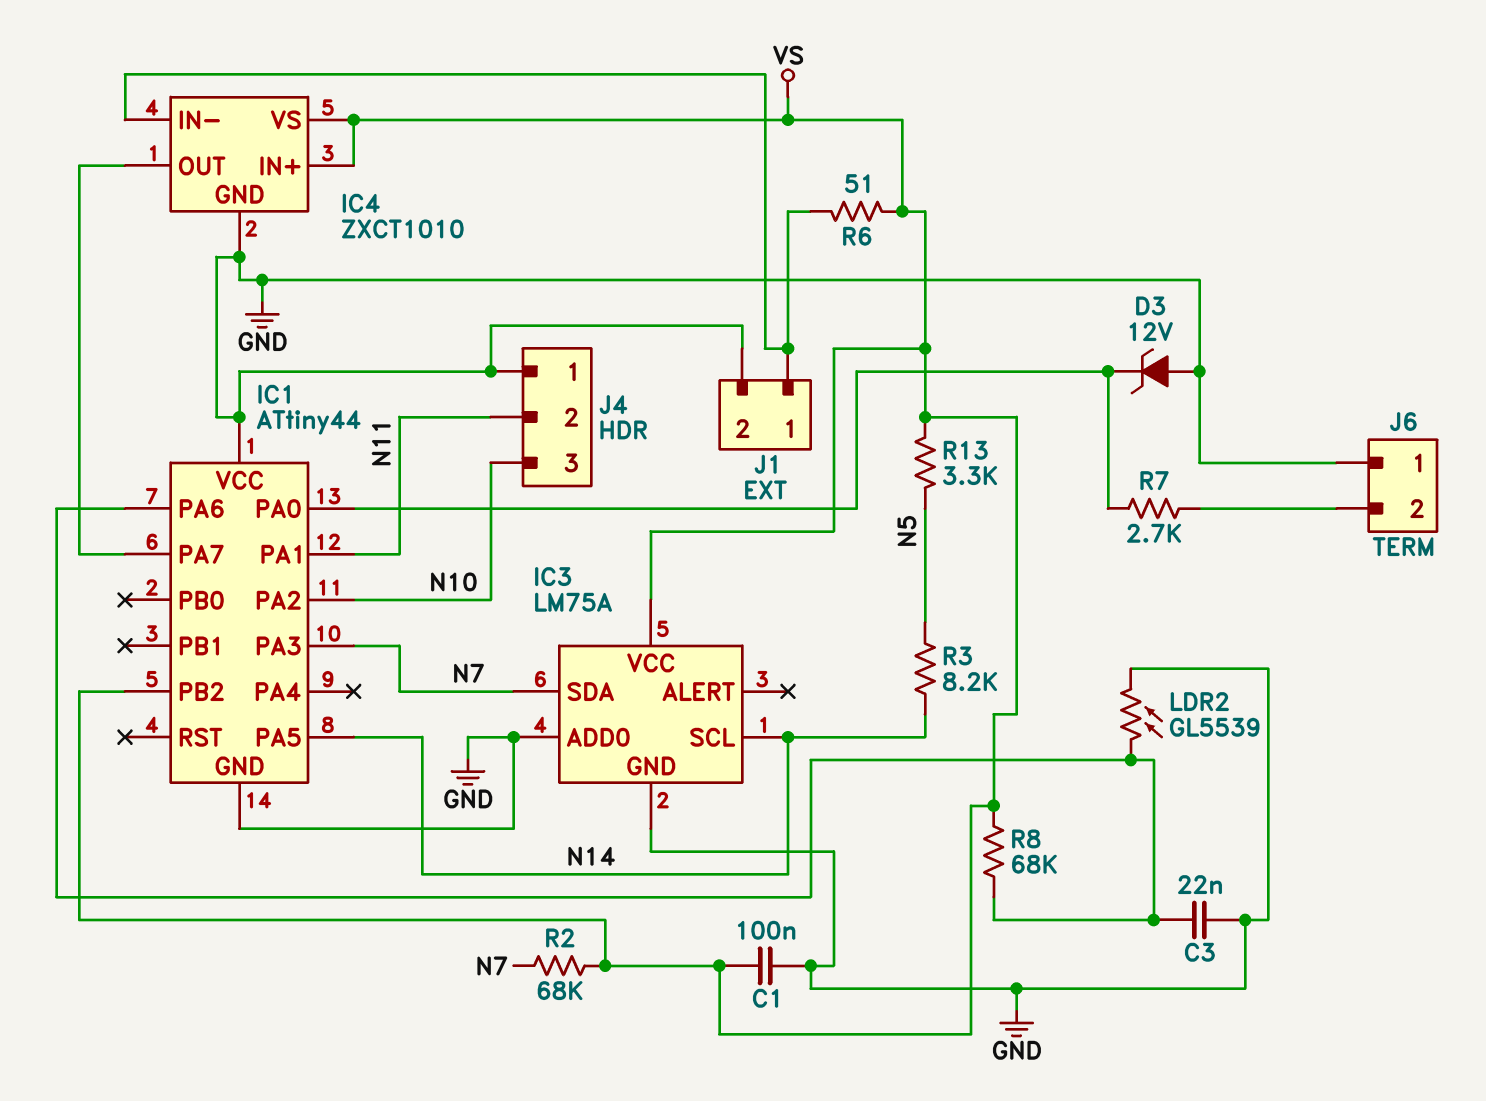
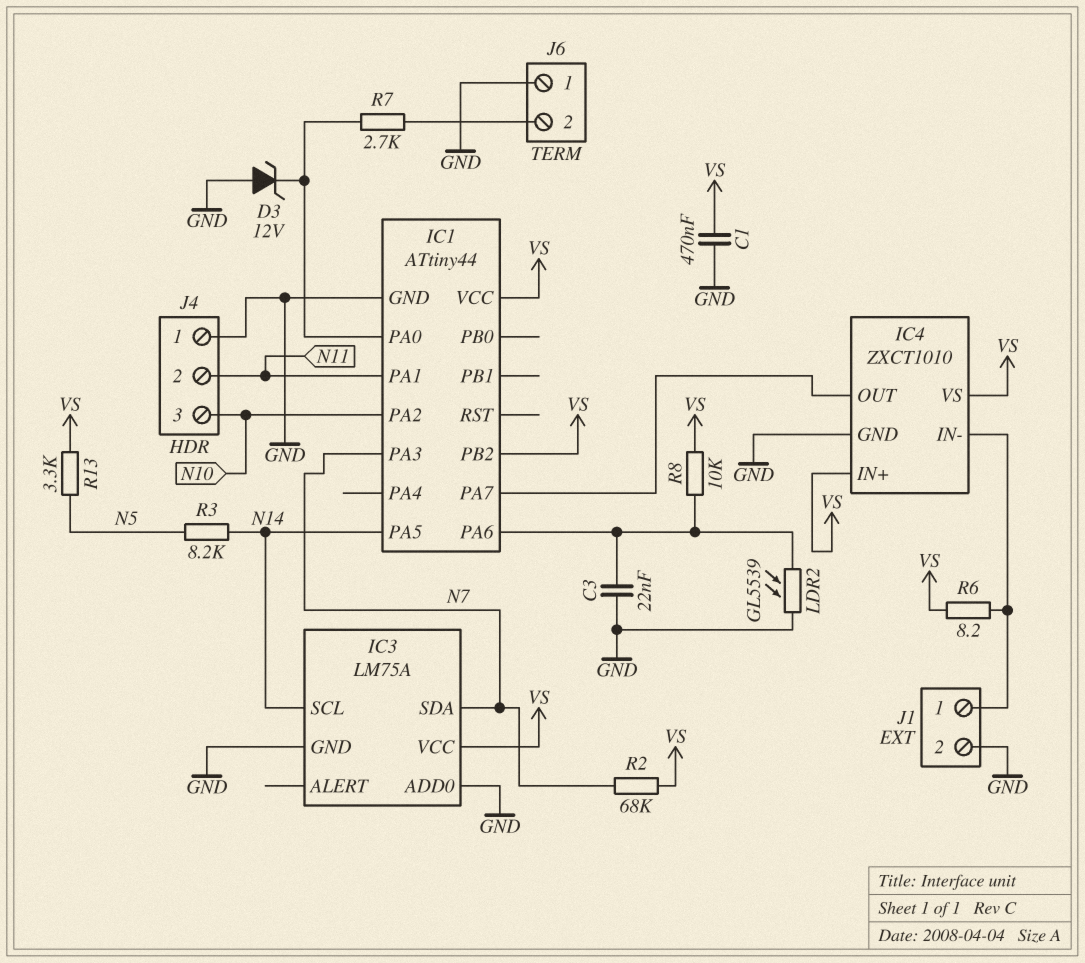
C1: 100nF (GND, VS) -> 470nF (GND, VS)
IC1 pin VCC: GND -> VS
R6: 51 (IC4/IN-, VS) -> 8.2 (IC4/IN-, VS)
R8: 68k (IC1/PA6, VS) -> 10k (IC1/PA6, VS)

